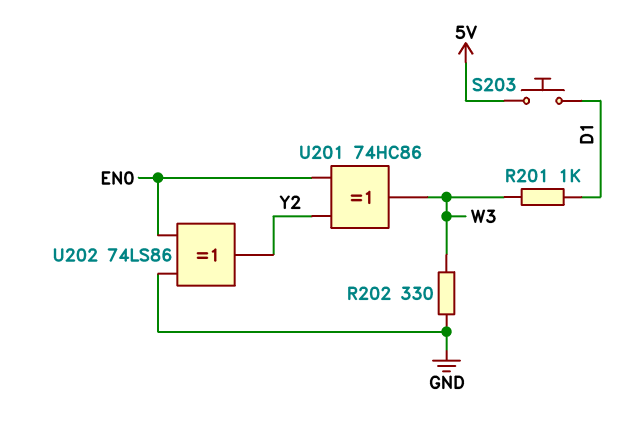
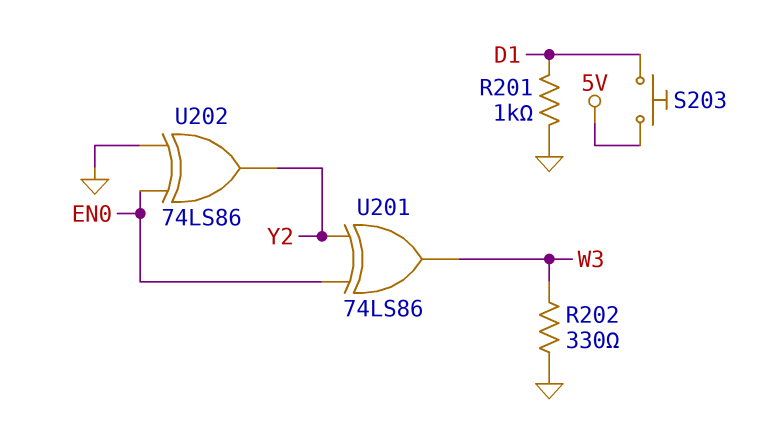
R201: 1k (D1, W3) -> 1k (D1, GND)
U201: XOR 74HC86 (in EN0, in Y2, out W3) -> XOR 74LS86 (in EN0, in Y2, out W3)

